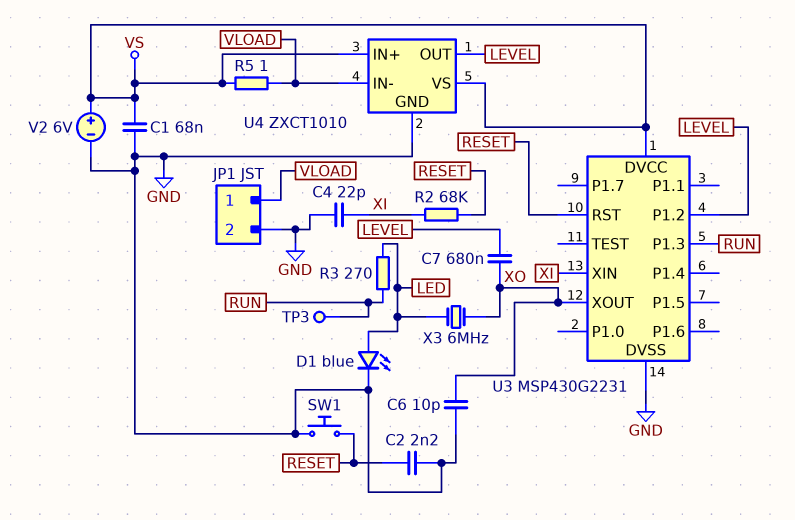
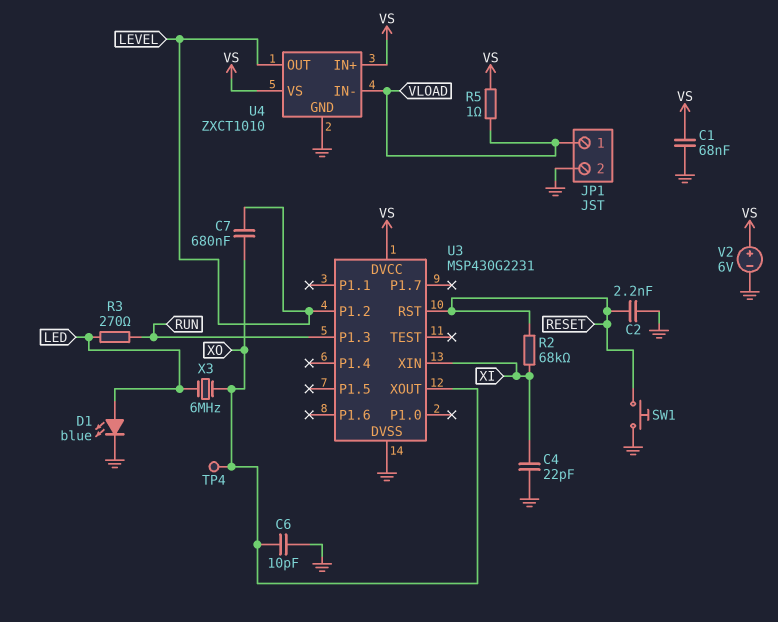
TP3: test point (RUN) -> none
TP4: none -> test point (XO)

